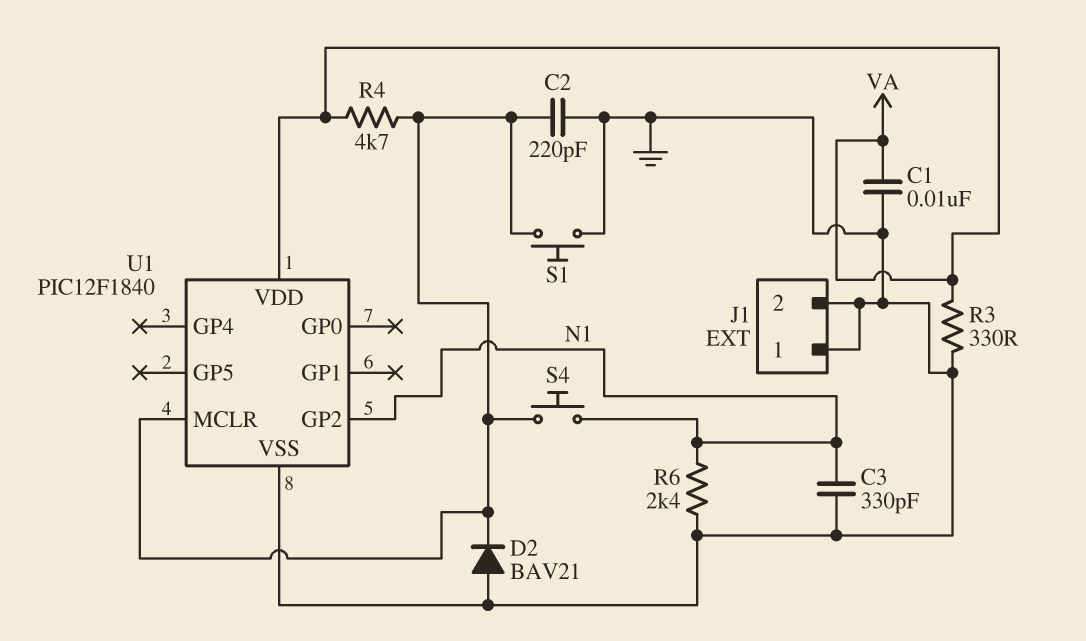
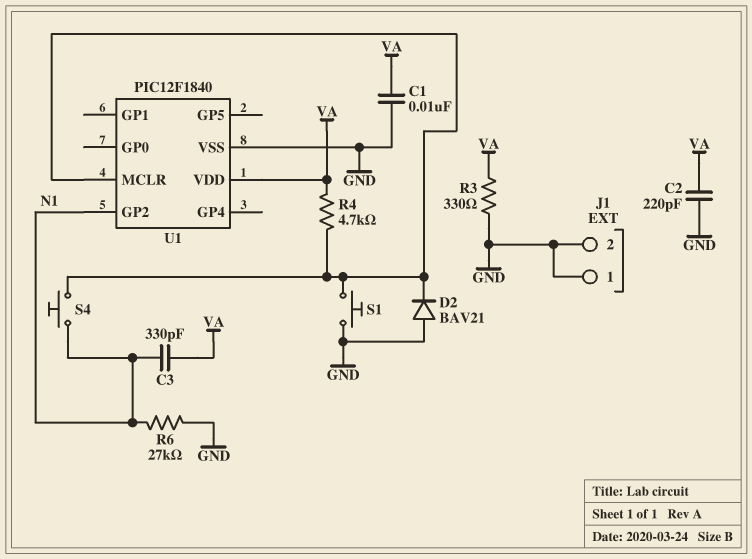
C2: 220pF (GND, U1/MCLR) -> 220pF (GND, VA)
C3: 330pF (GND, N1) -> 330pF (N1, VA)
R6: 2.4k (GND, N1) -> 27k (GND, N1)

